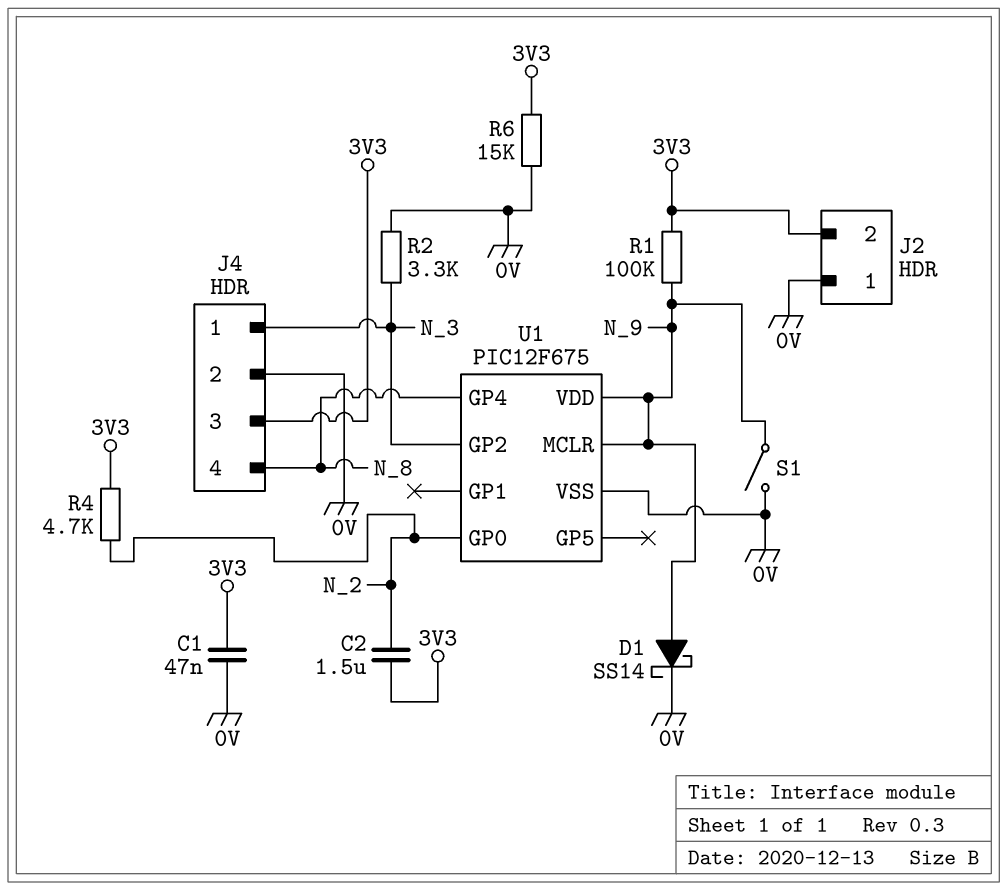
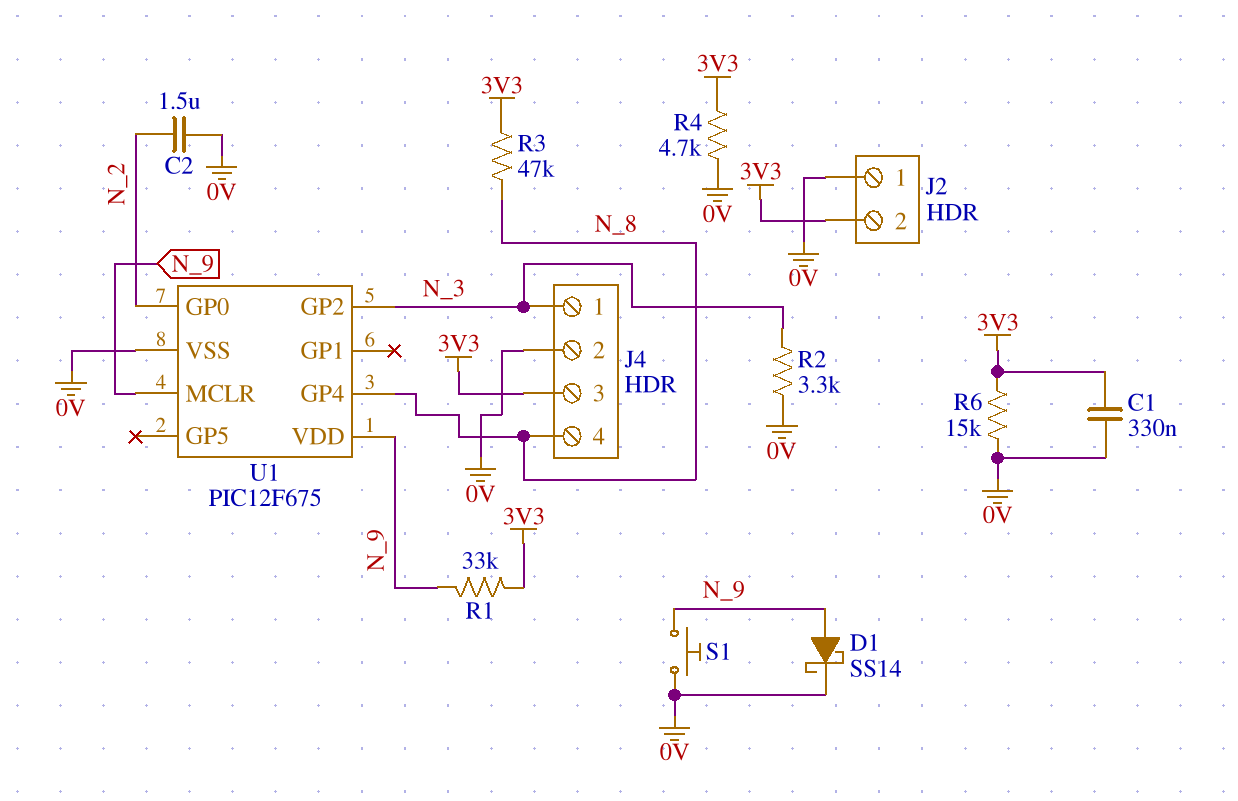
C1: 47nF (0V, 3V3) -> 330nF (0V, 3V3)
C2: 1.5uF (3V3, N_2) -> 1.5uF (0V, N_2)
R1: 100k (3V3, N_9) -> 33k (3V3, N_9)
R3: none -> 47k (3V3, N_8)
R4: 4.7k (3V3, N_2) -> 4.7k (0V, 3V3)
S1: switch (0V, N_9) -> button (0V, N_9)

